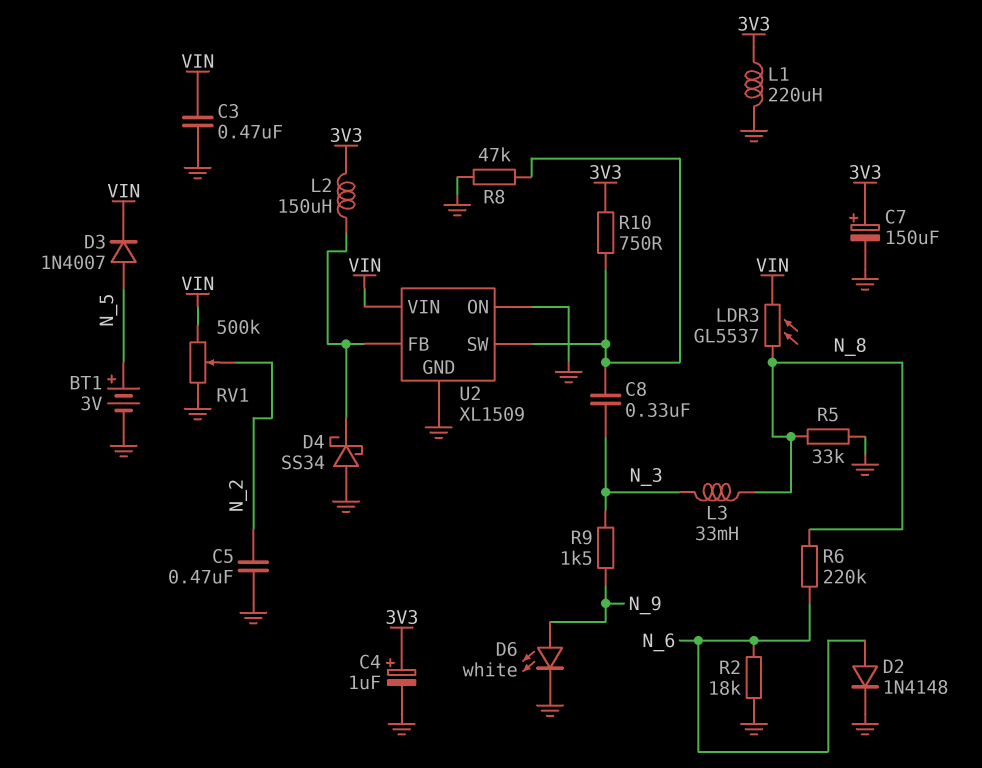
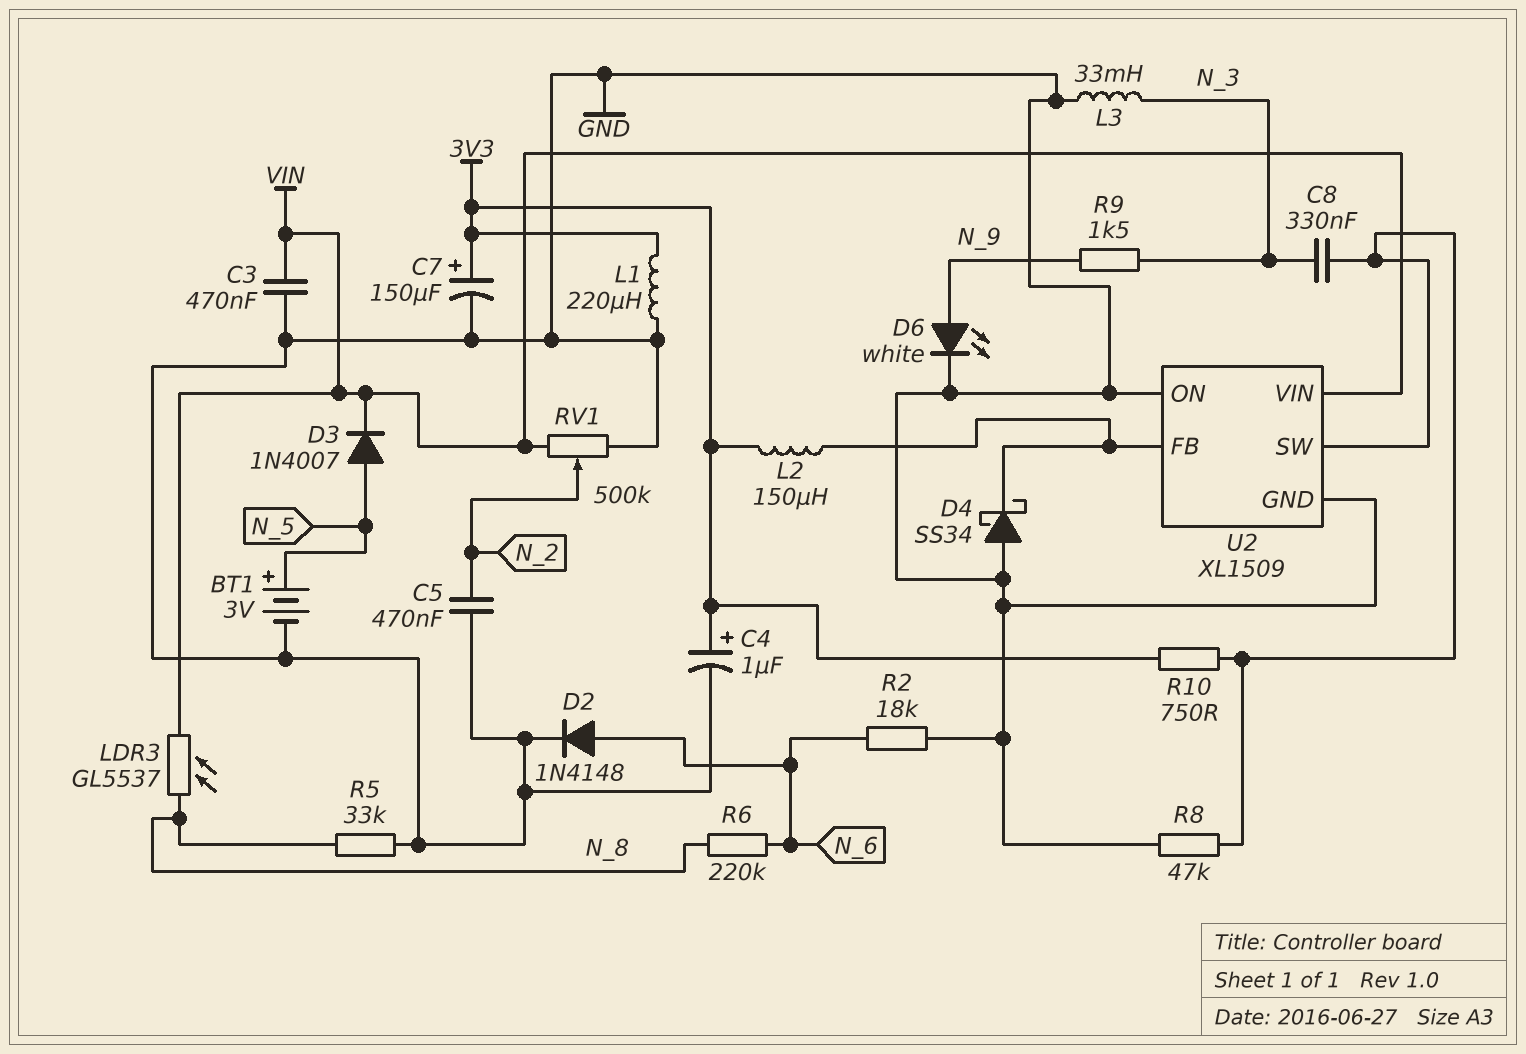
L3: 33mH (N_3, N_8) -> 33mH (GND, N_3)

